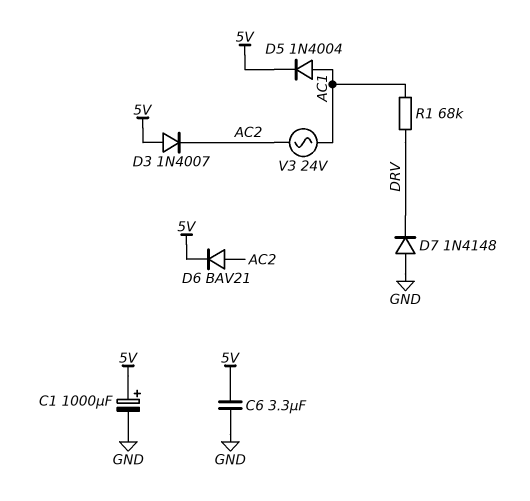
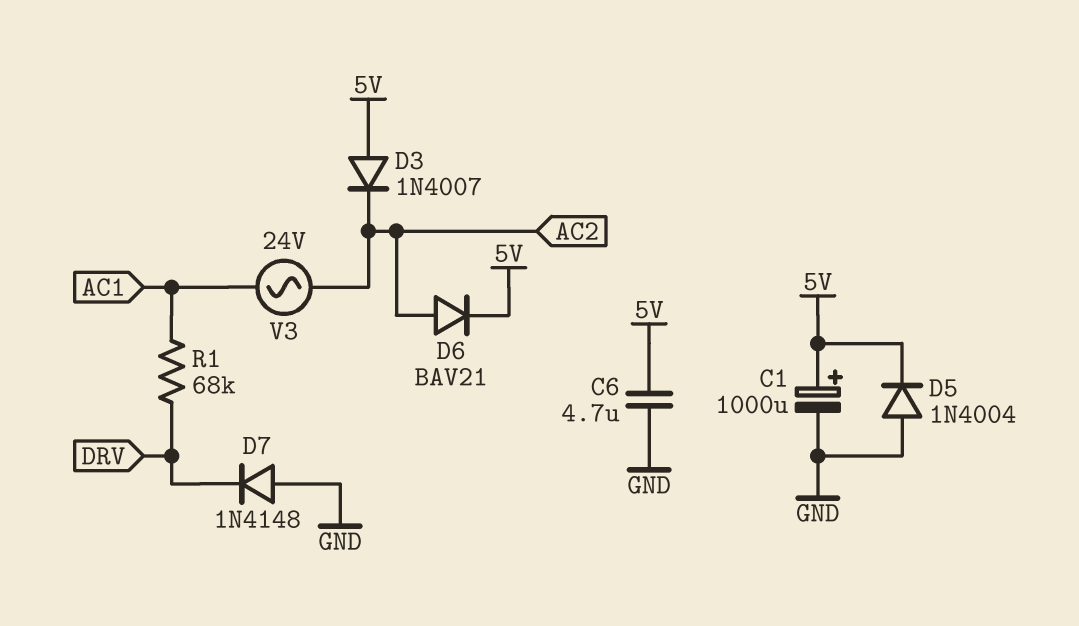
C6: 3.3uF (5V, GND) -> 4.7uF (5V, GND)
D5: diode 1N4004 (A AC1, K 5V) -> diode 1N4004 (A GND, K 5V)

